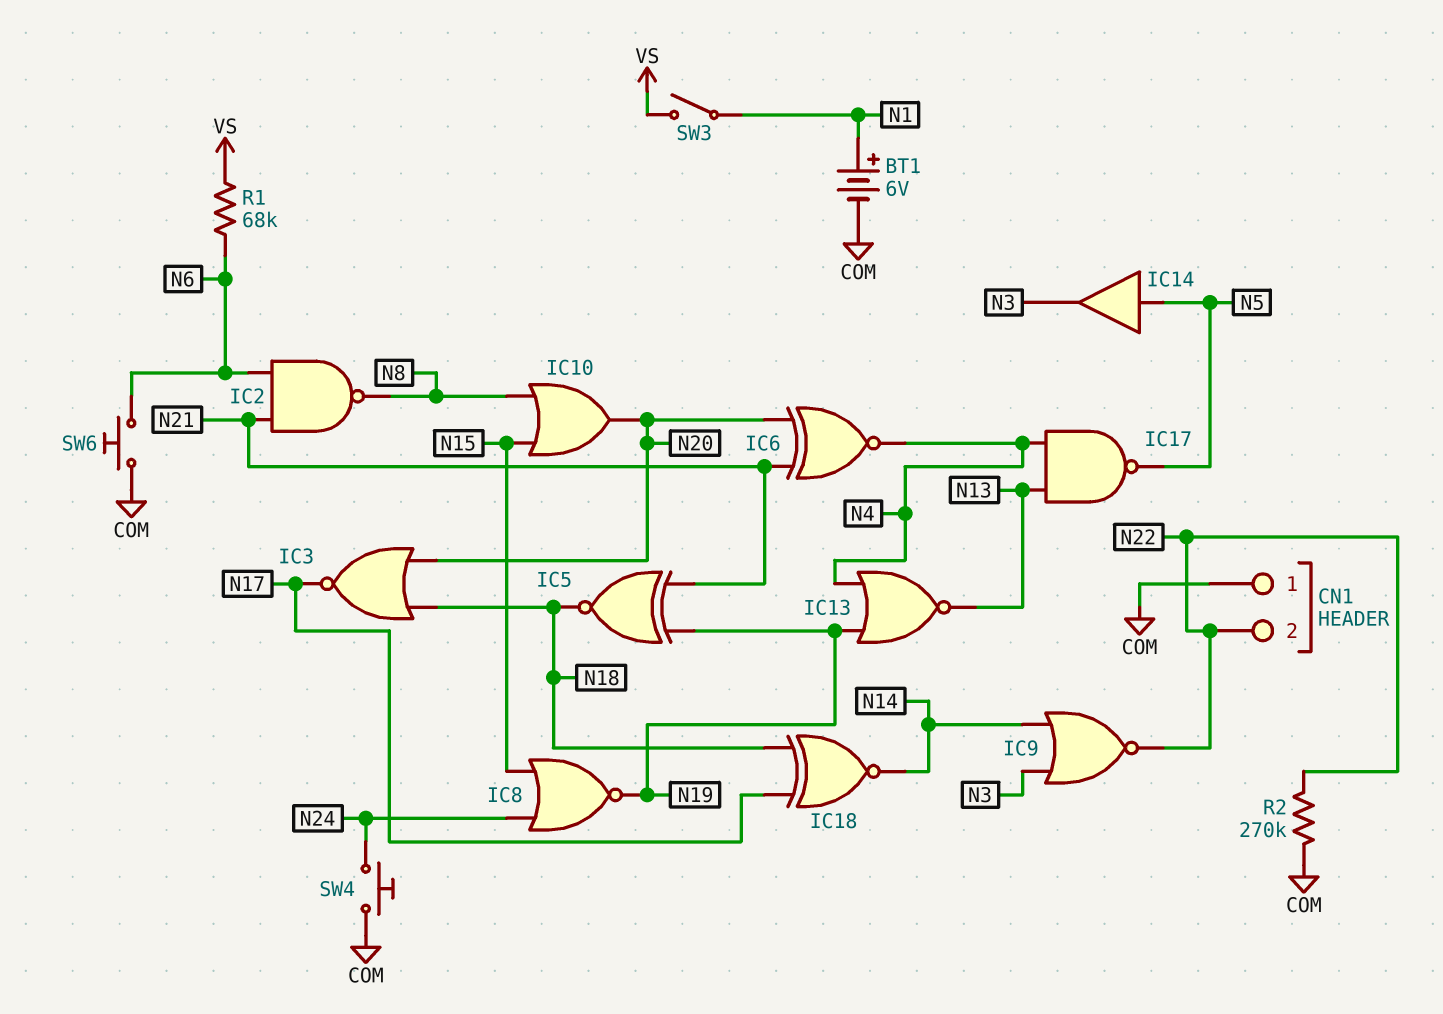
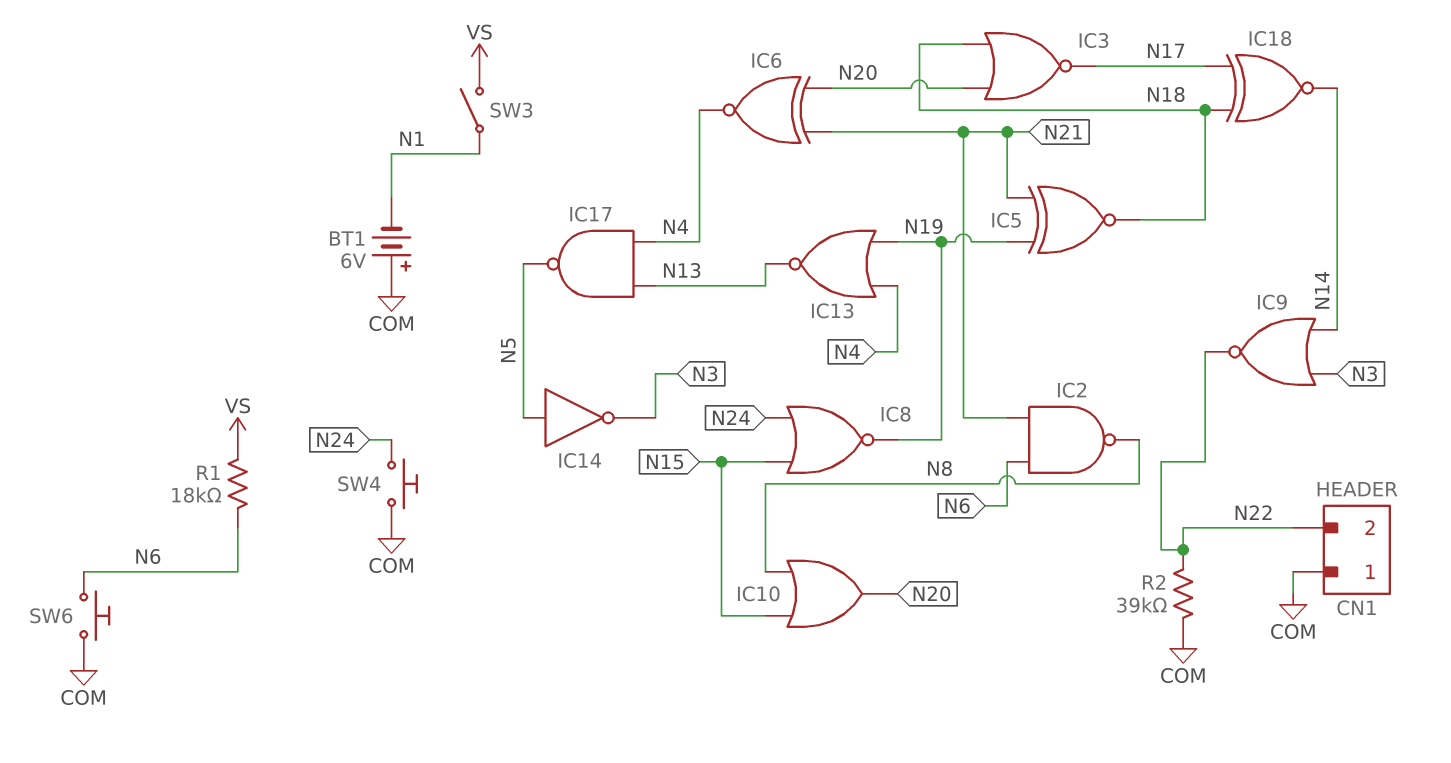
BT1: 6V (plus N1, minus COM) -> 6V (plus COM, minus N1)
IC14: buffer (in N5, out N3) -> NOT (in N5, out N3)
R1: 68k (N6, VS) -> 18k (N6, VS)
R2: 270k (COM, N22) -> 39k (COM, N22)

